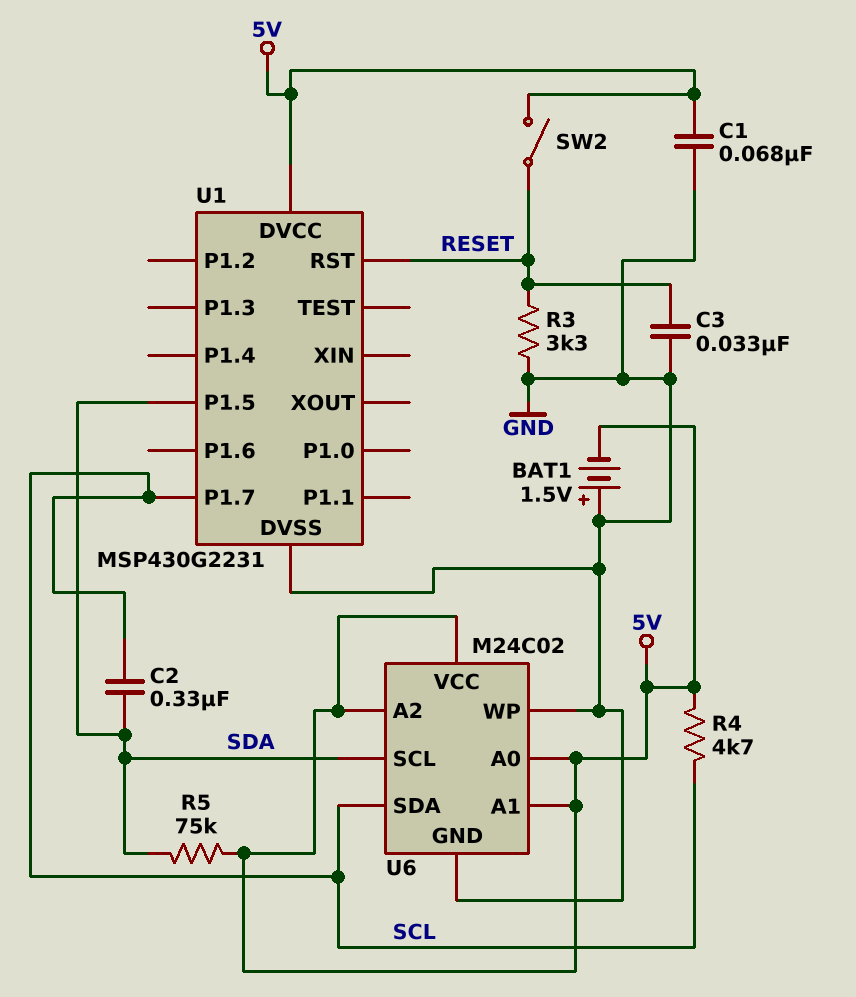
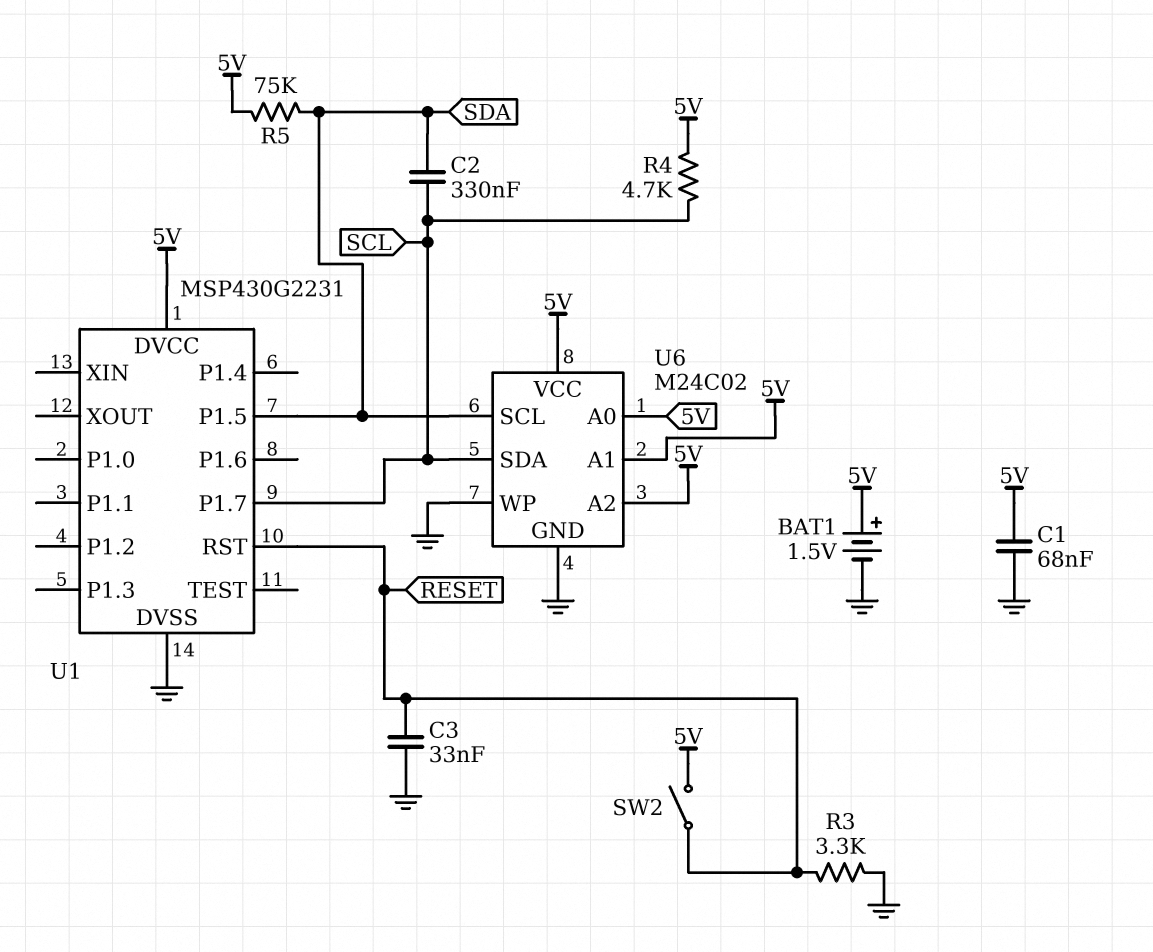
BAT1: 1.5V (plus GND, minus 5V) -> 1.5V (plus 5V, minus GND)

